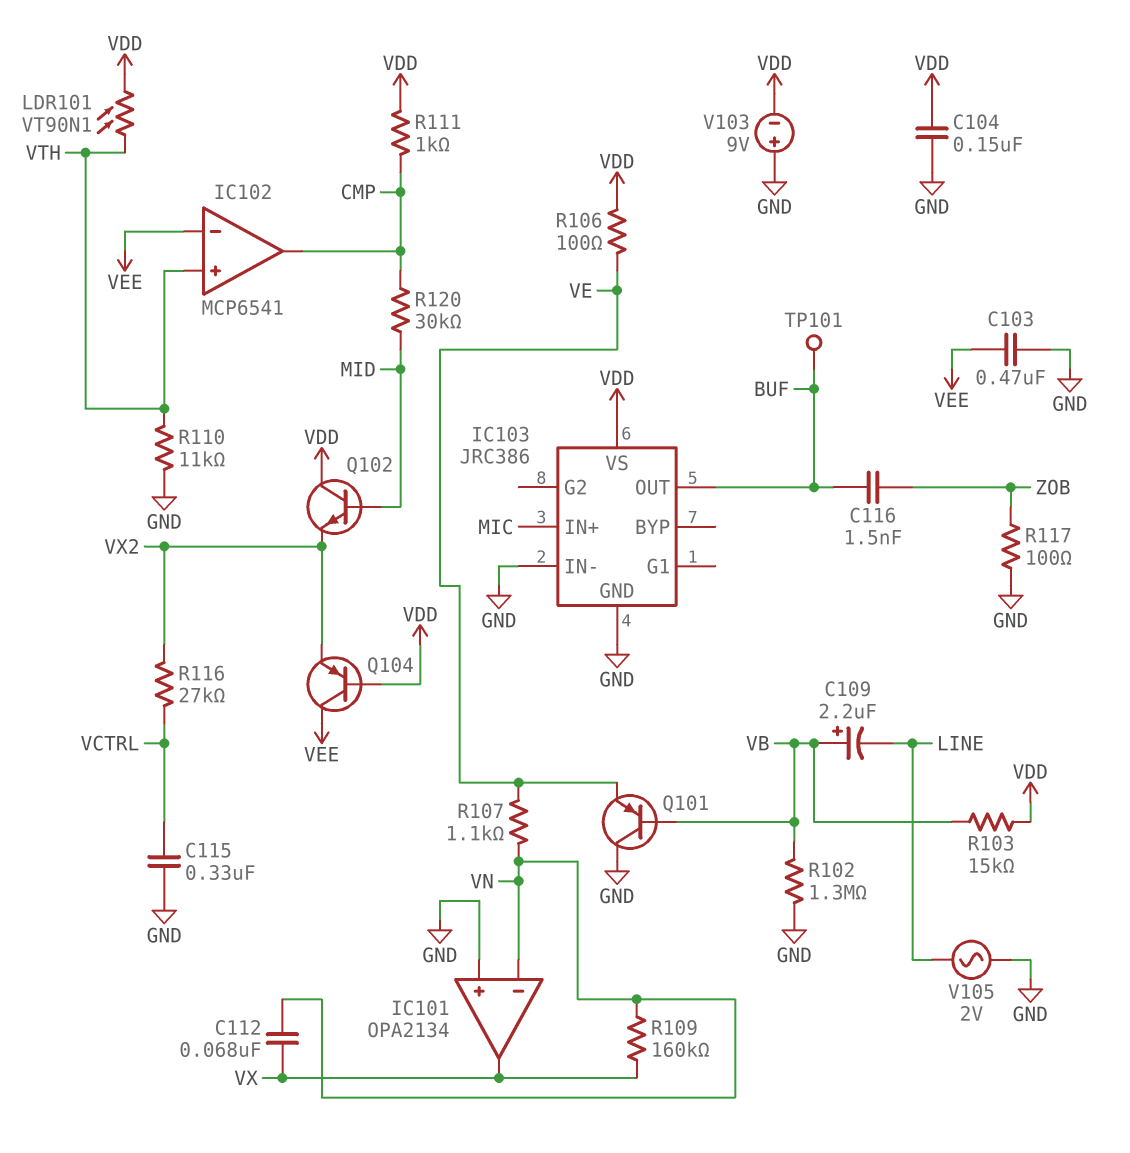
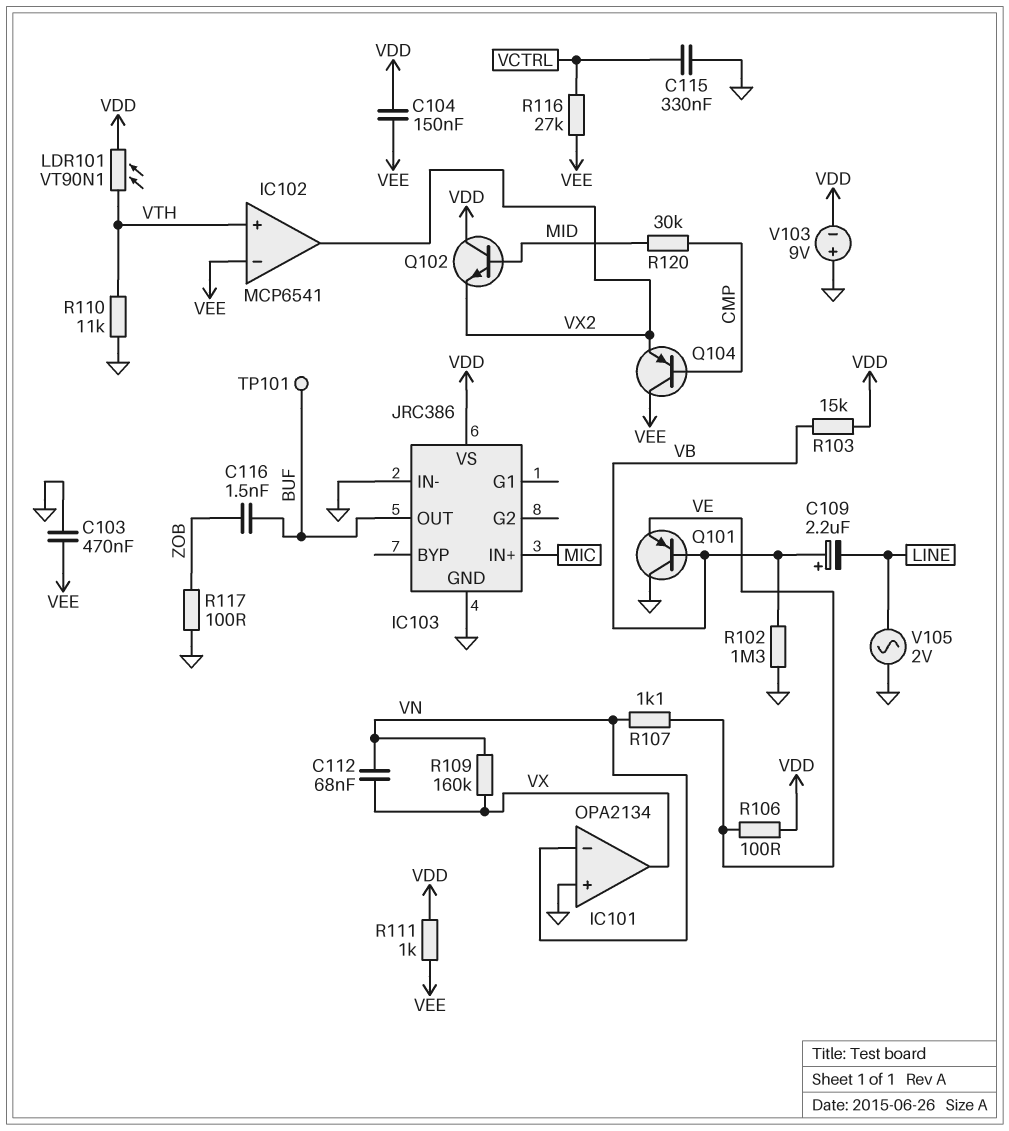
C104: 150nF (GND, VDD) -> 150nF (VDD, VEE)
IC102 pin out: CMP -> VX2
Q104: PNP (B VDD, C VEE, E VX2) -> PNP (B CMP, C VEE, E VX2)
R111: 1k (CMP, VDD) -> 1k (VDD, VEE)
R116: 27k (VCTRL, VX2) -> 27k (VCTRL, VEE)

